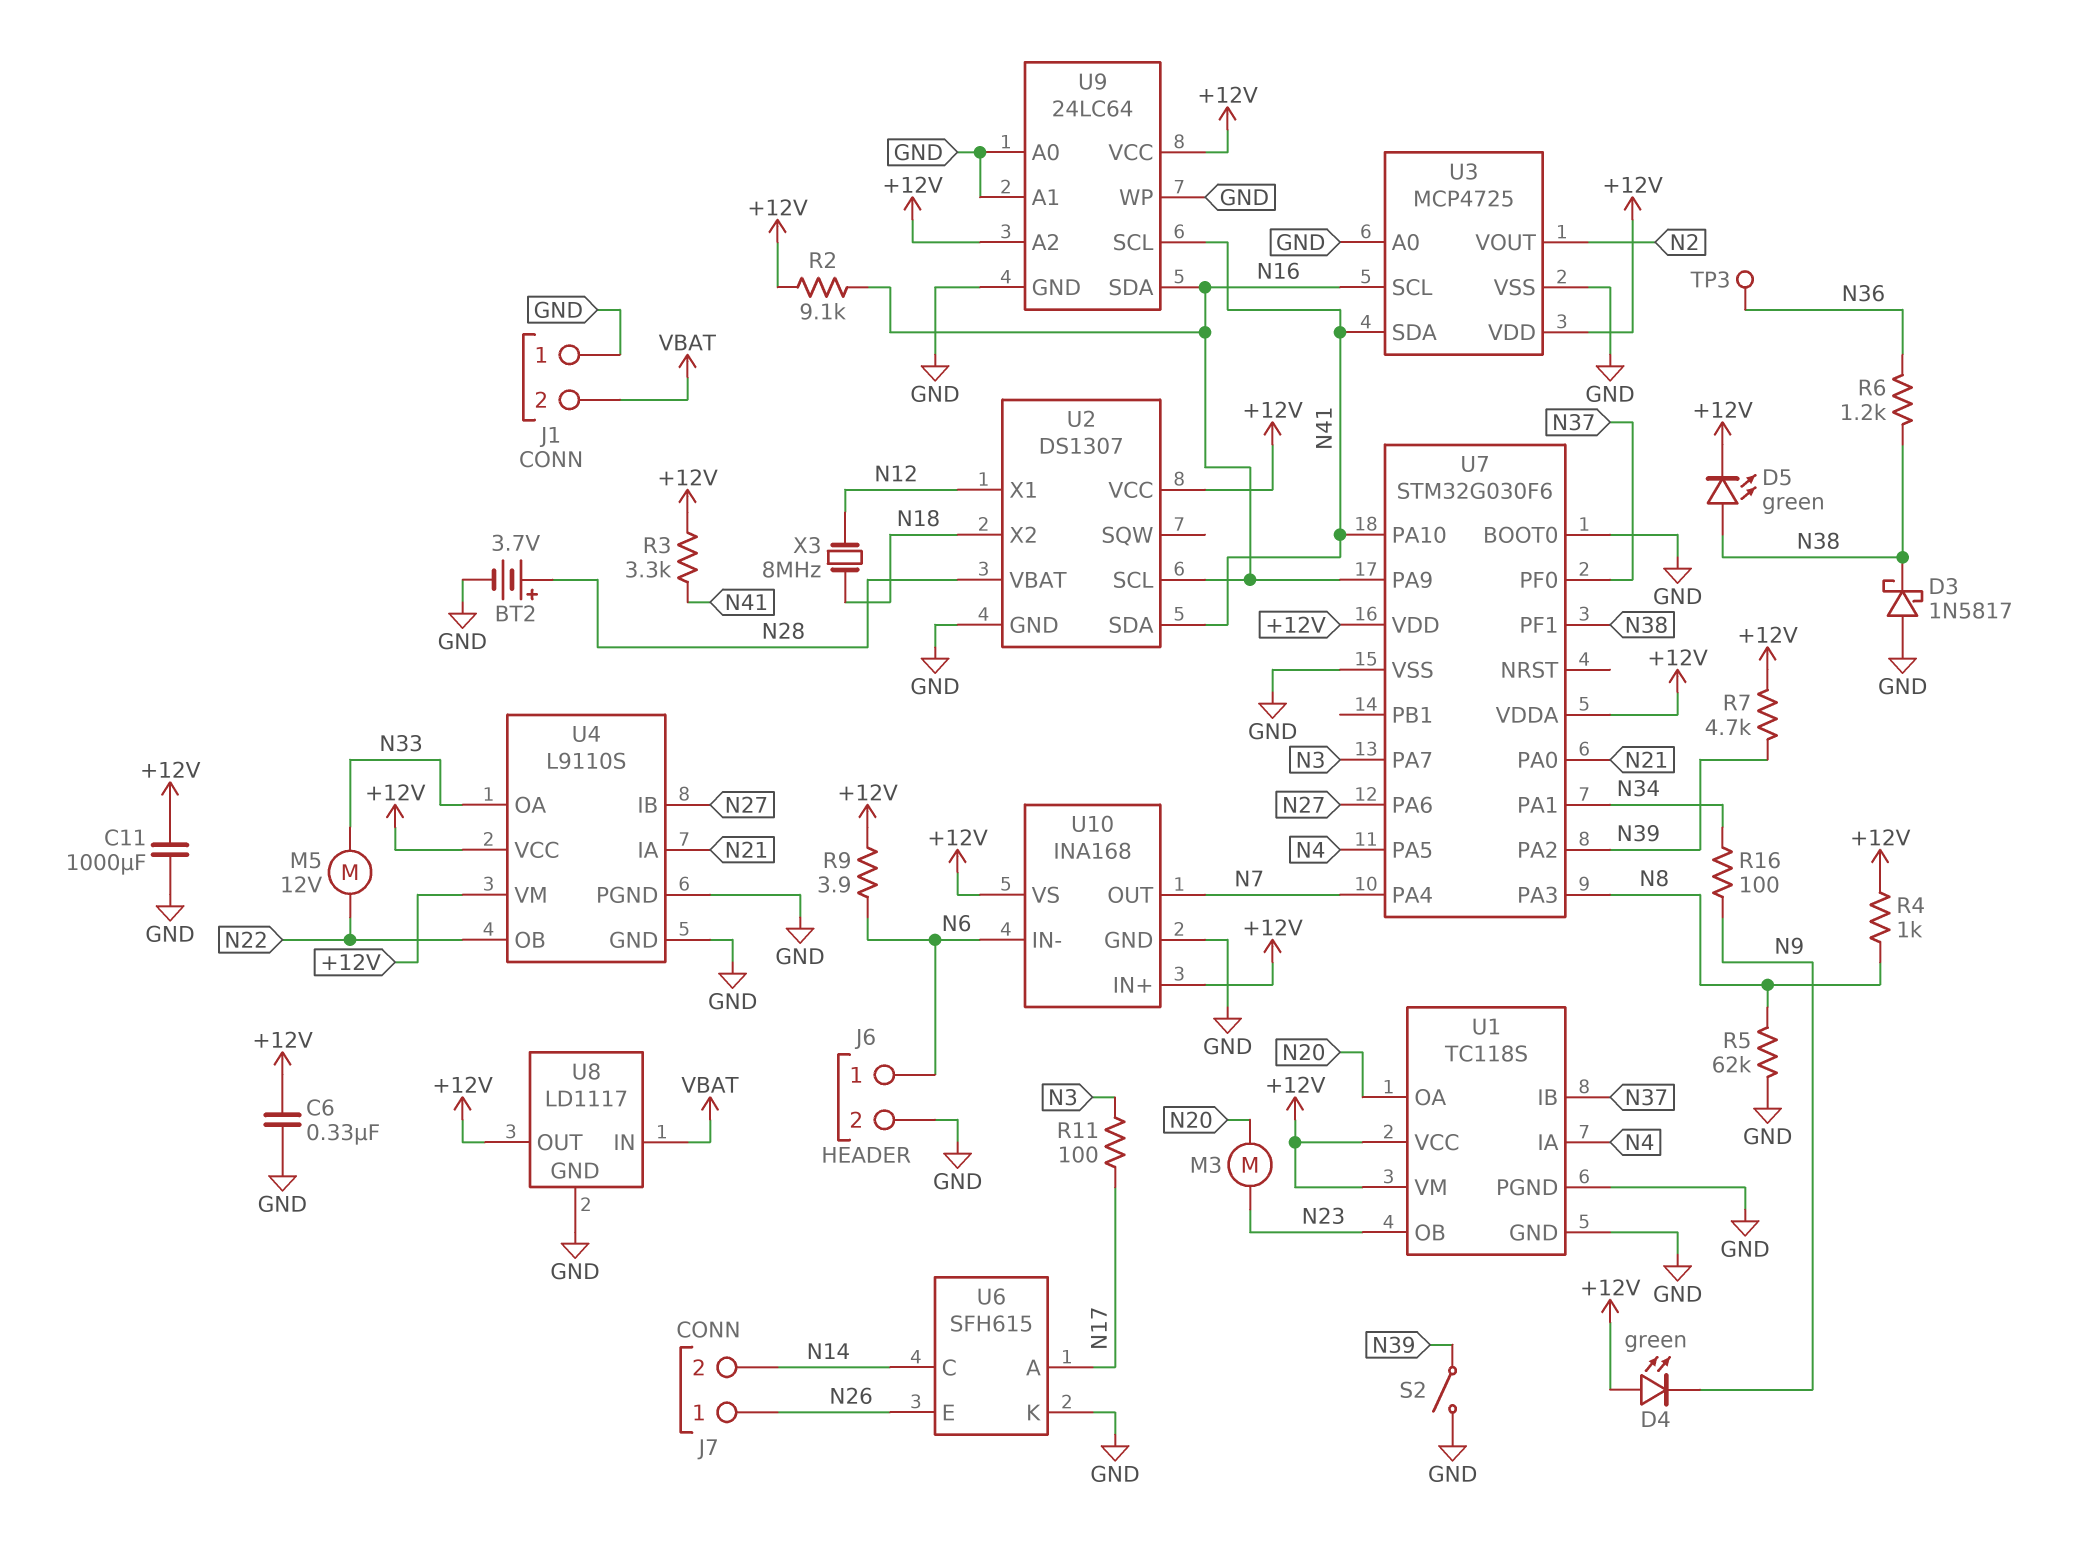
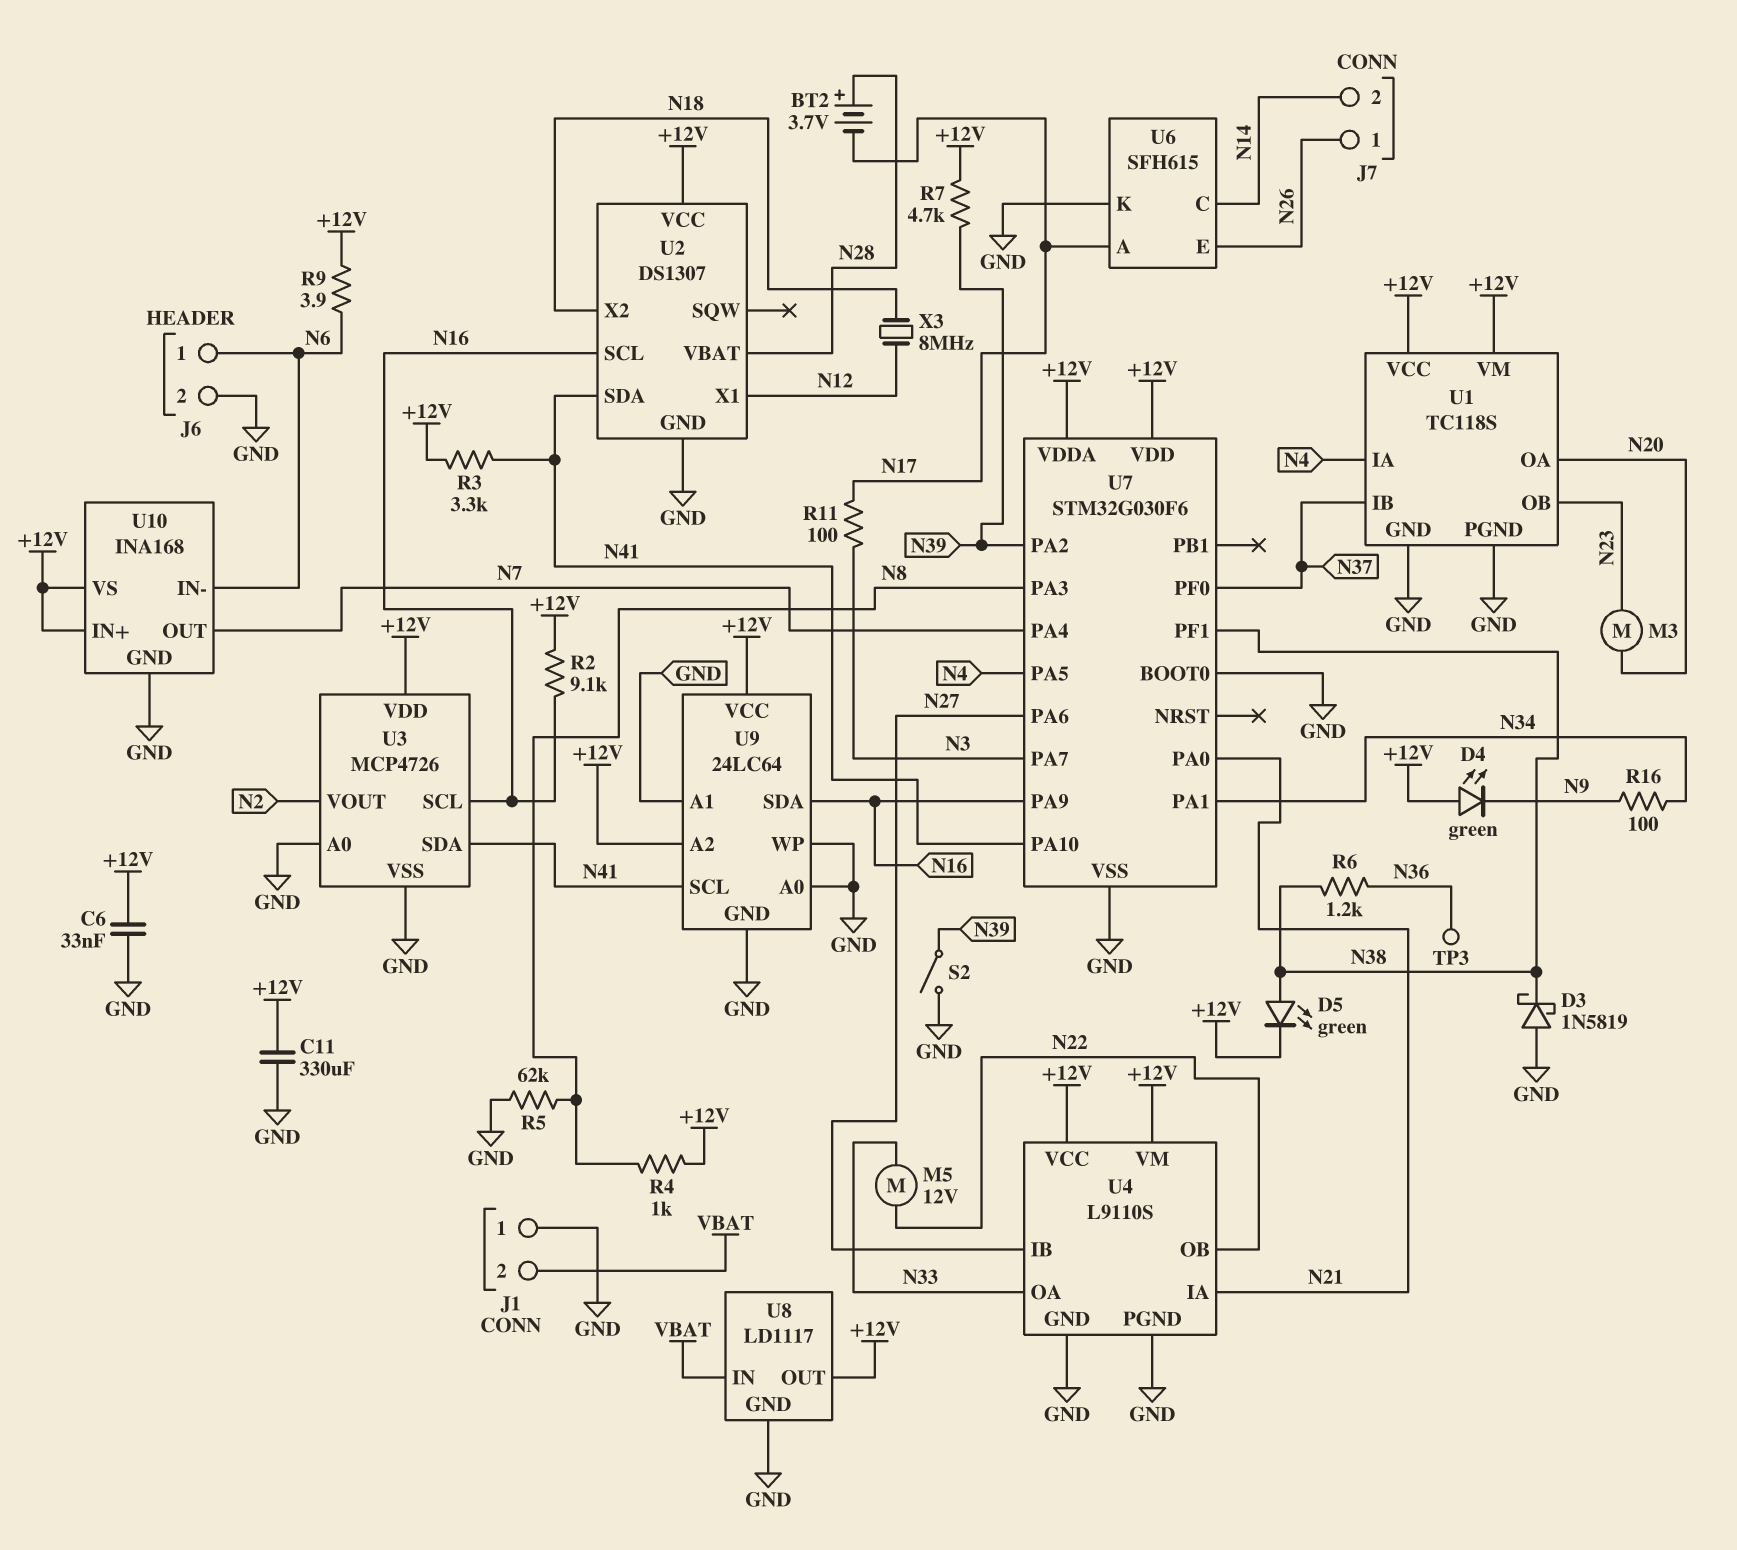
BT2: 3.7V (plus N28, minus GND) -> 3.7V (plus N28, minus N17)
C6: 330nF (+12V, GND) -> 33nF (+12V, GND)
C11: 1000uF (+12V, GND) -> 330uF (+12V, GND)
D3: schottky 1N5817 (A GND, K N38) -> schottky 1N5819 (A GND, K N38)
U3: MCP4725 -> MCP4726

